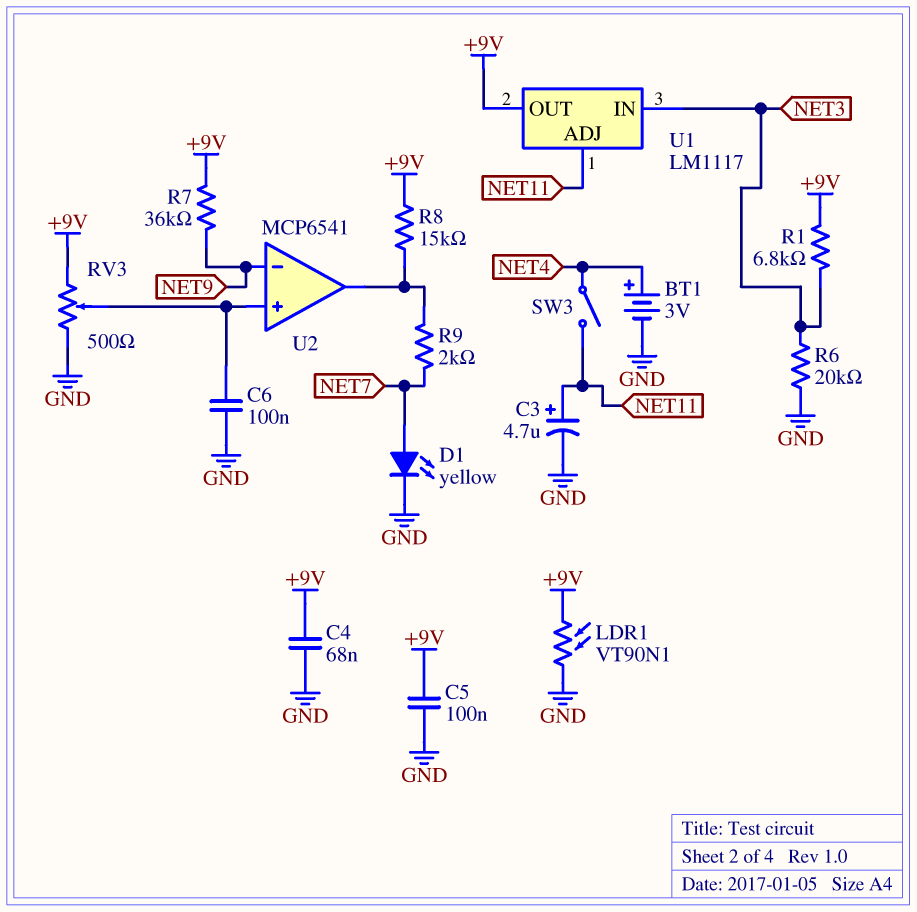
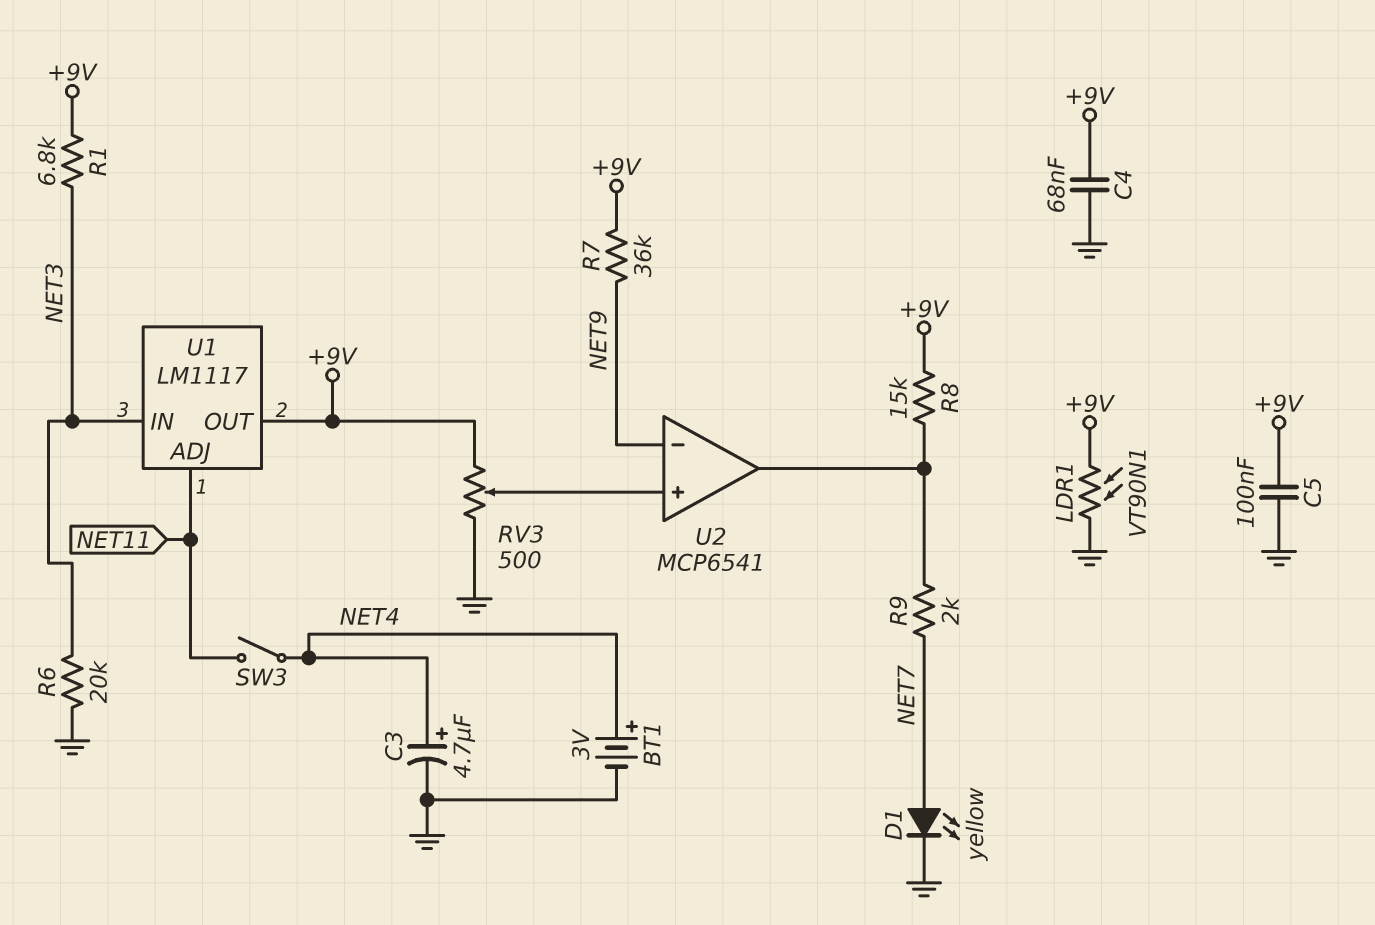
C3: 4.7uF (plus NET11, minus GND) -> 4.7uF (plus NET4, minus GND)
C6: 100nF (GND, U2/in+) -> none

